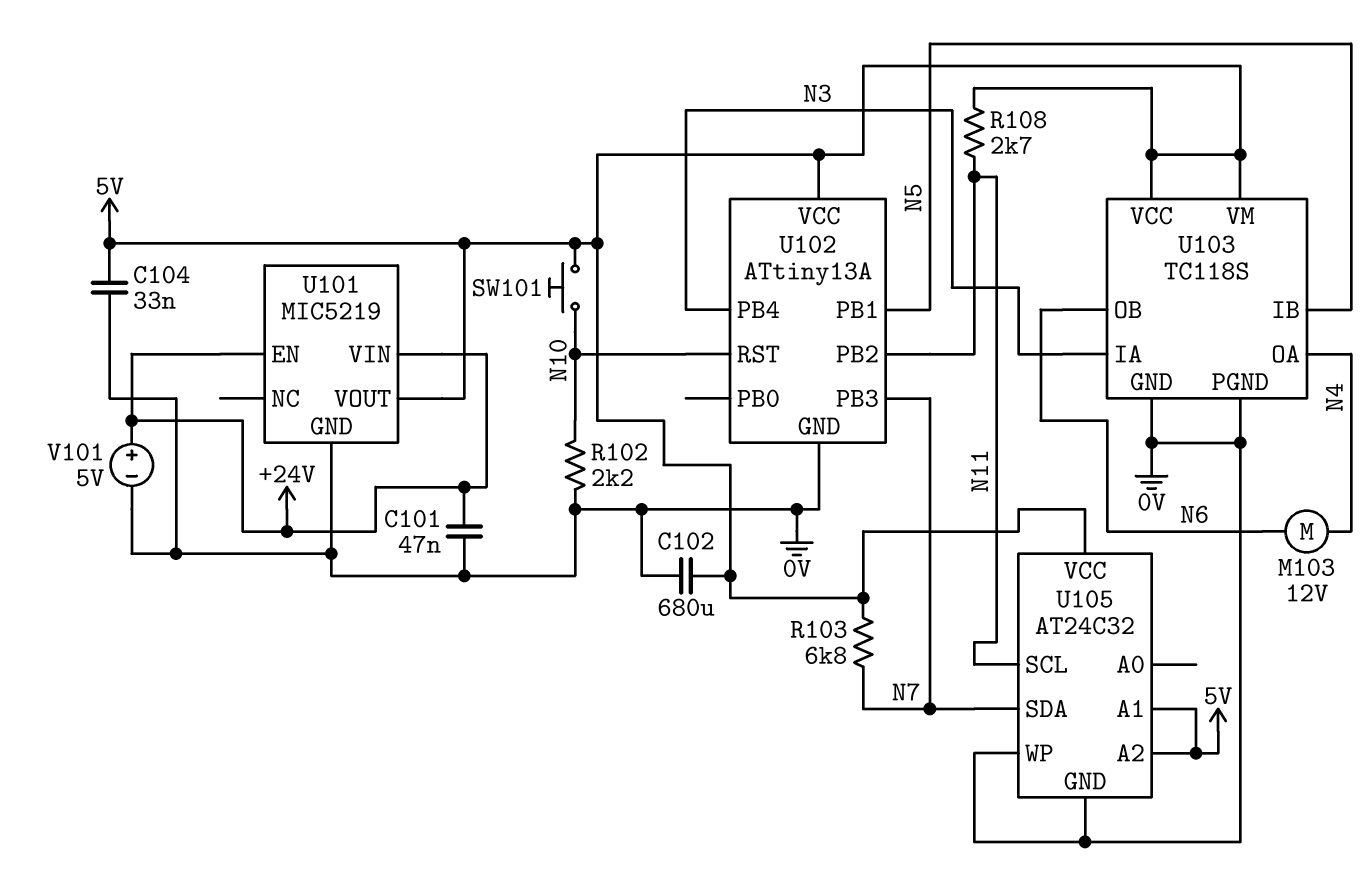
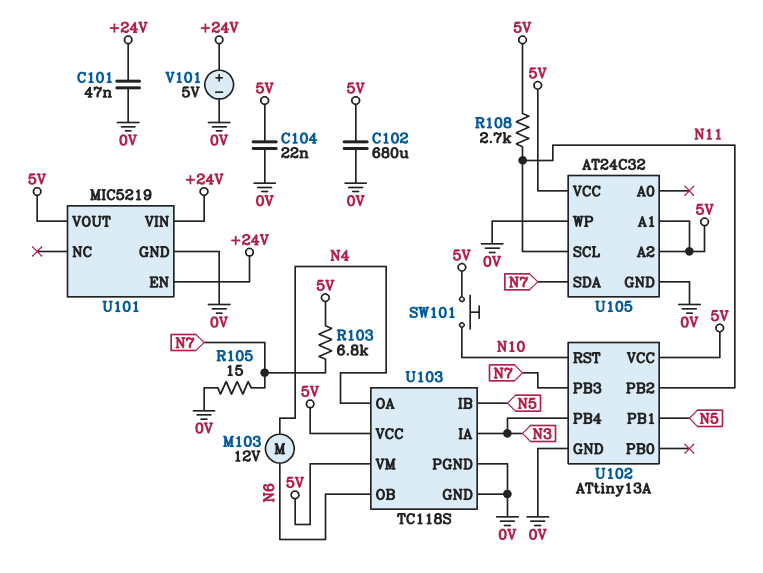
C104: 33nF (0V, 5V) -> 22nF (0V, 5V)
R102: 2.2k (0V, N10) -> none
R105: none -> 15 (0V, N7)

